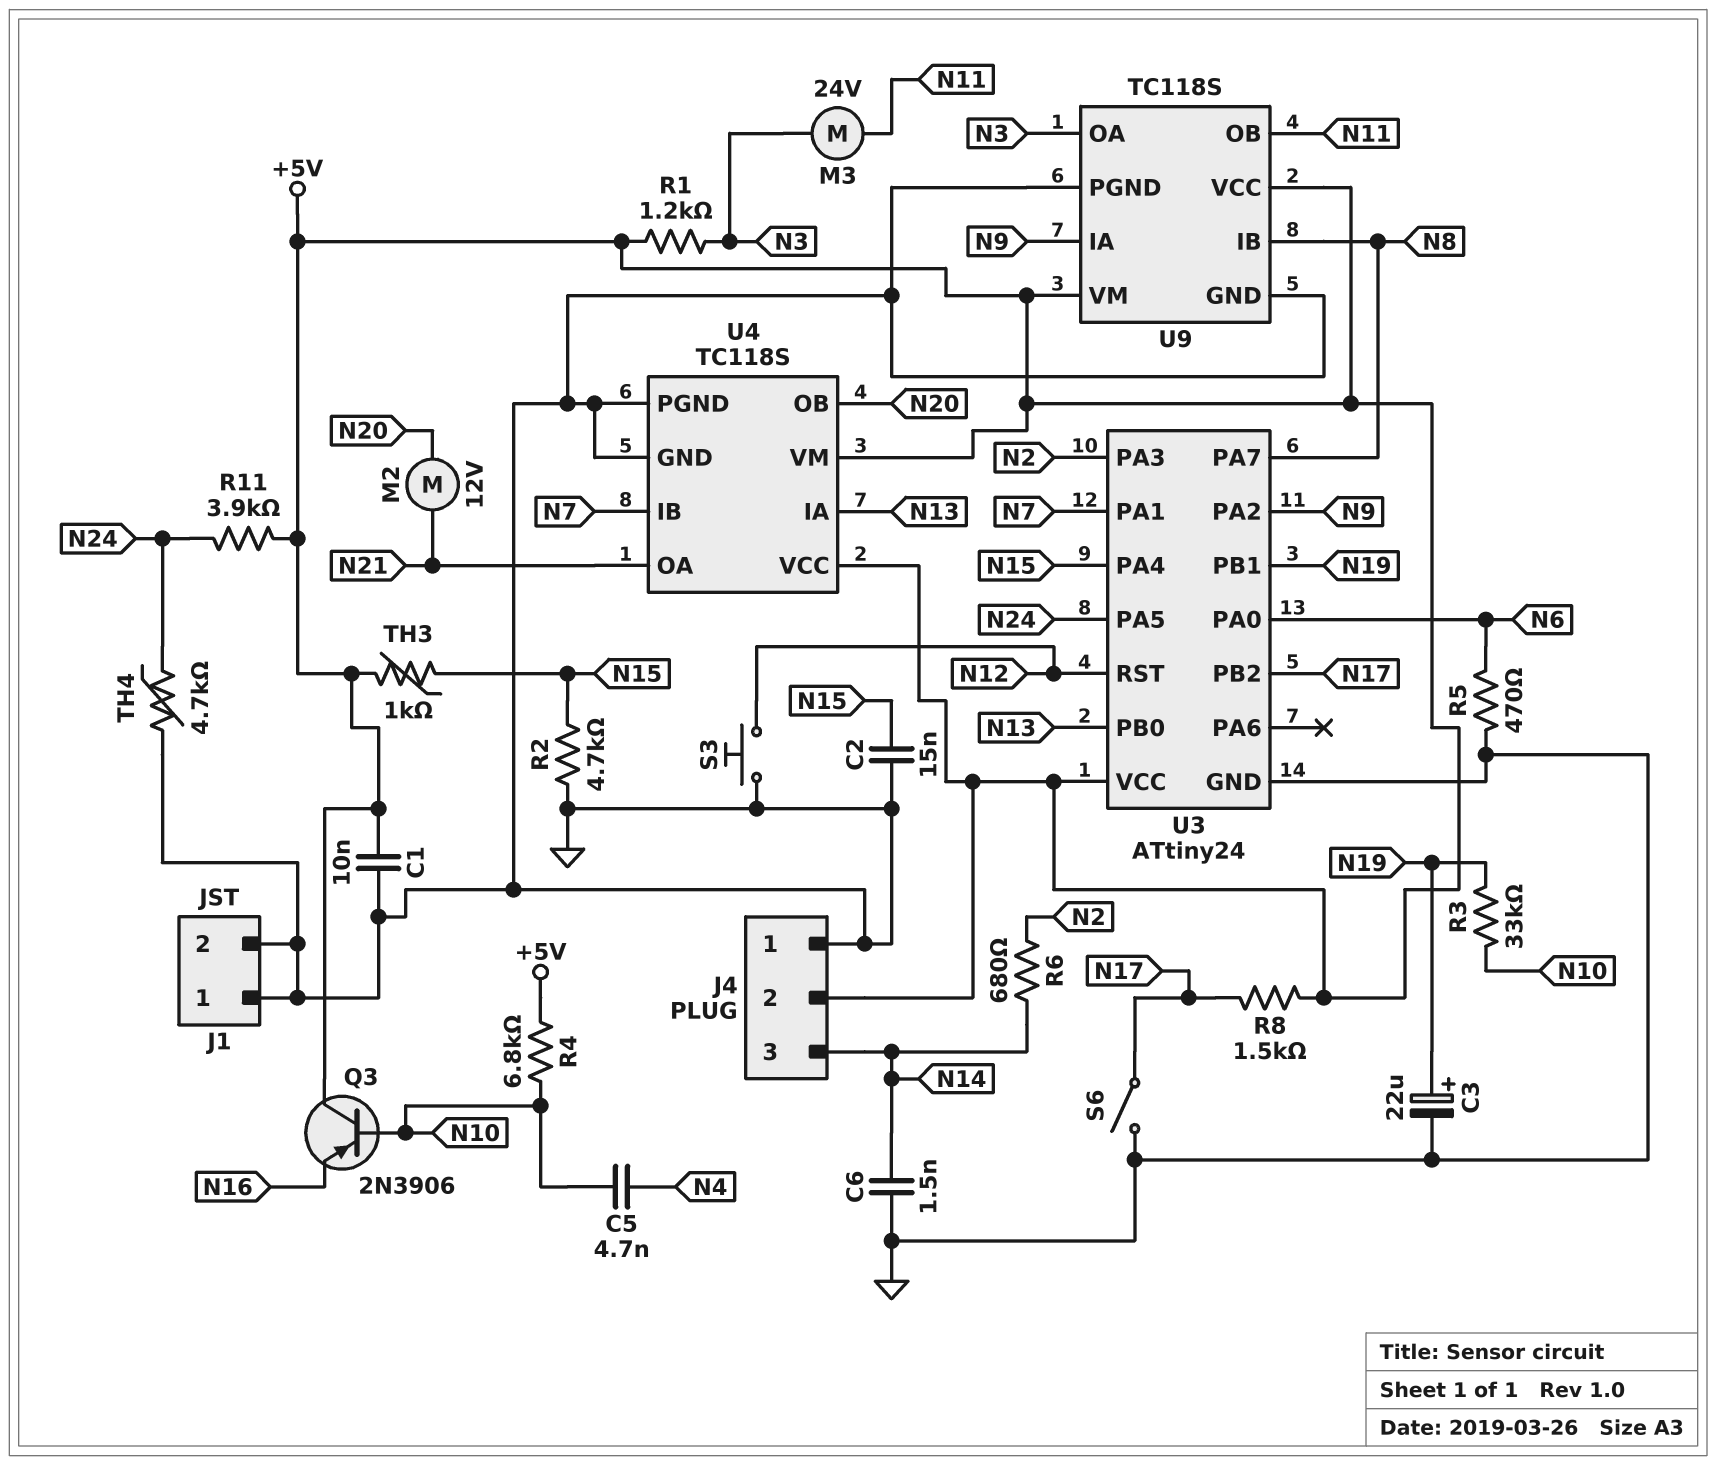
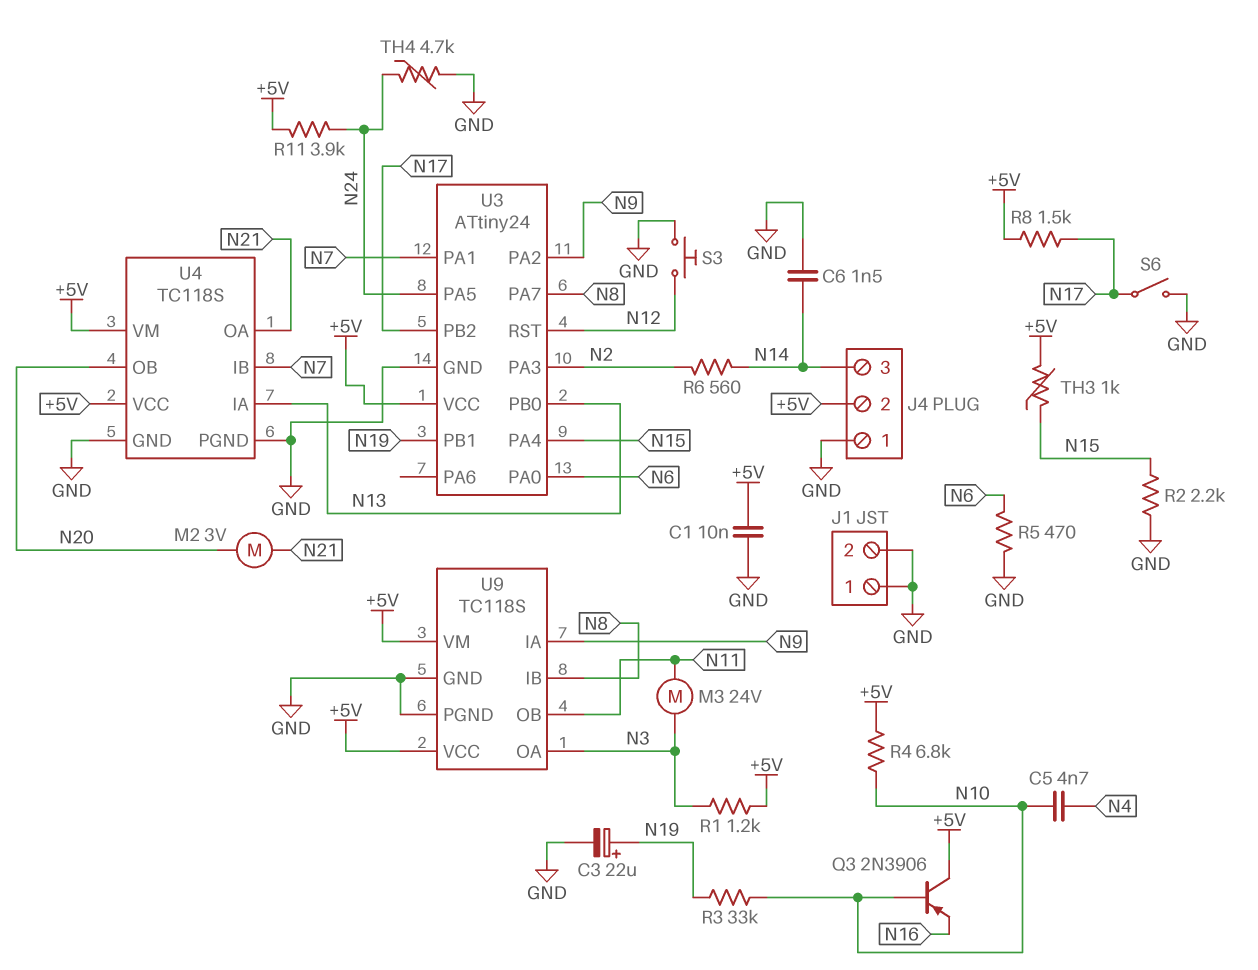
C2: 15nF (GND, N15) -> none
M2: motor 12V (N20, N21) -> motor 3V (N20, N21)
R2: 4.7k (GND, N15) -> 2.2k (GND, N15)
R6: 680 (N2, N14) -> 560 (N2, N14)

